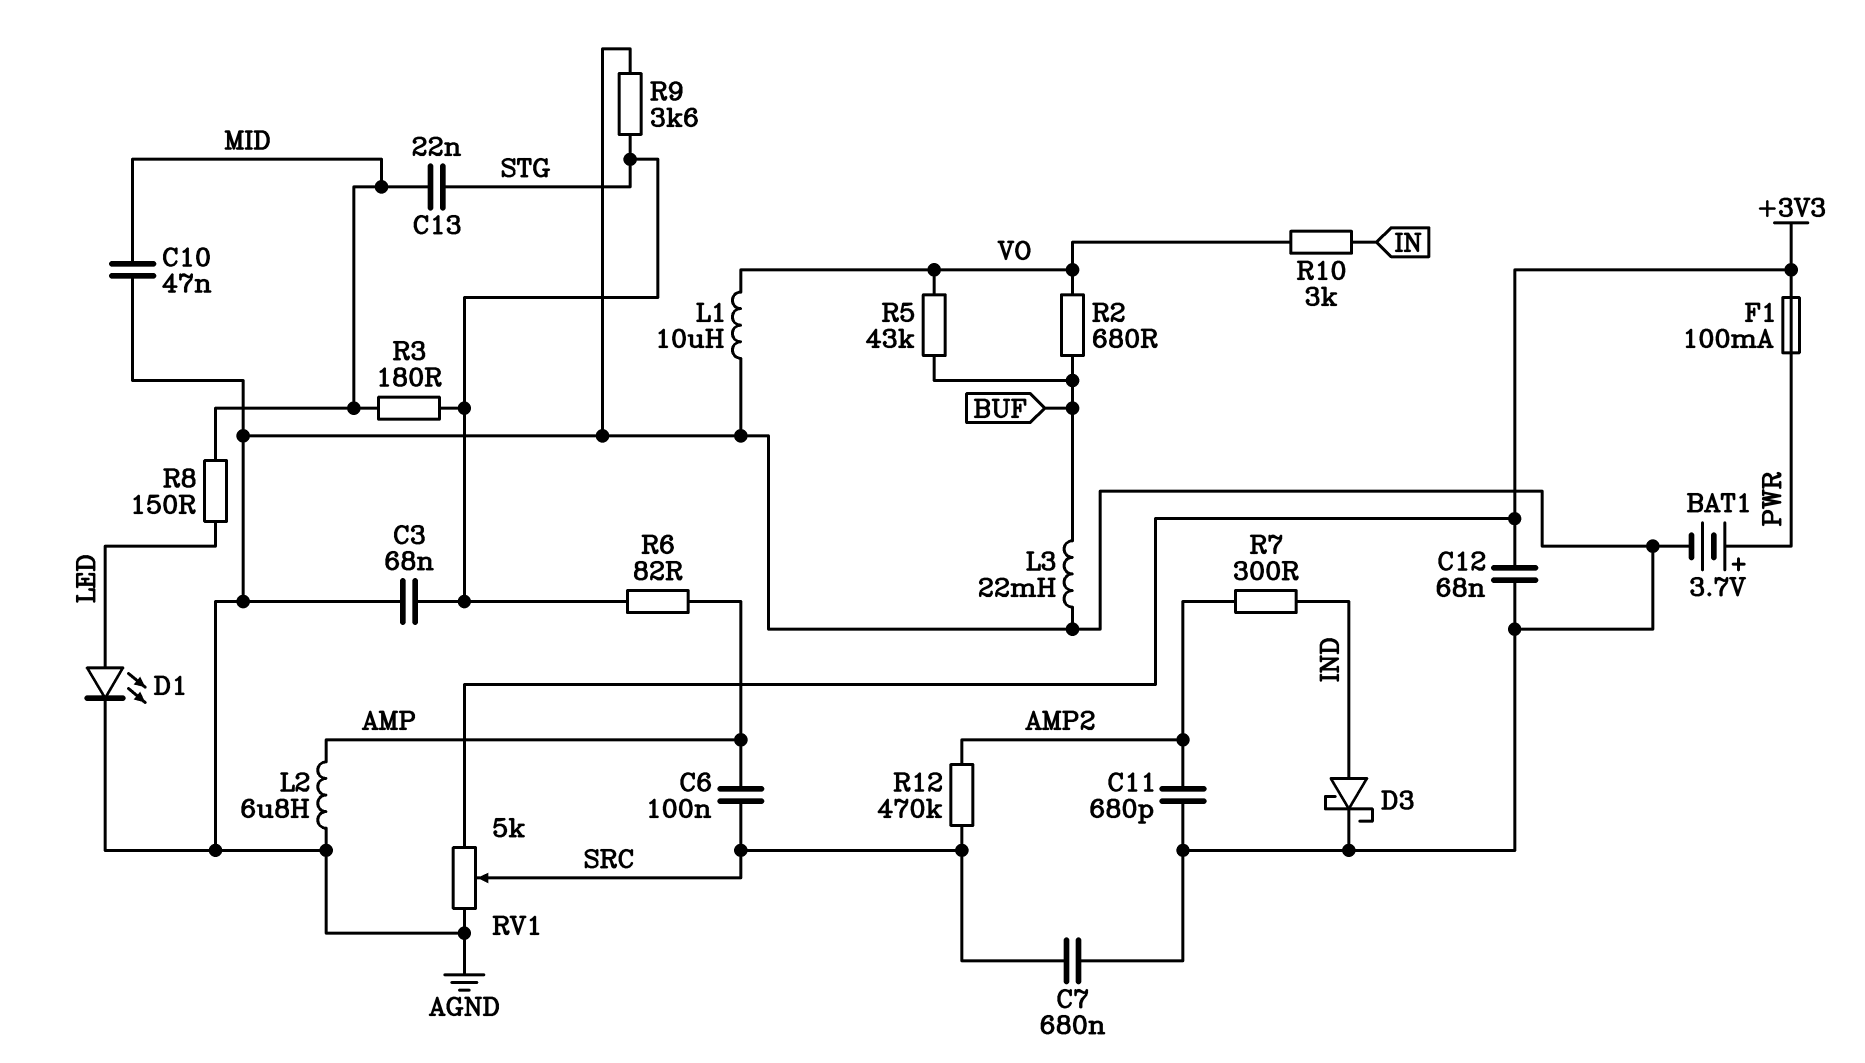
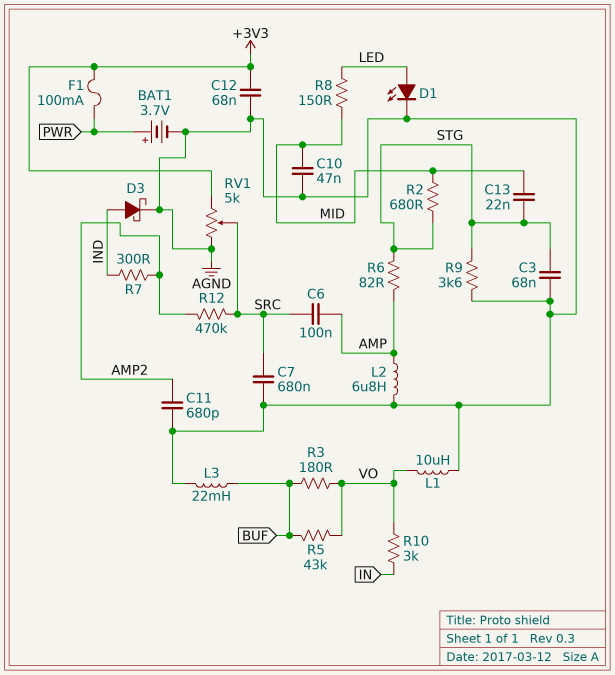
R2: 680 (BUF, VO) -> 680 (MID, STG)
R3: 180 (MID, STG) -> 180 (BUF, VO)

